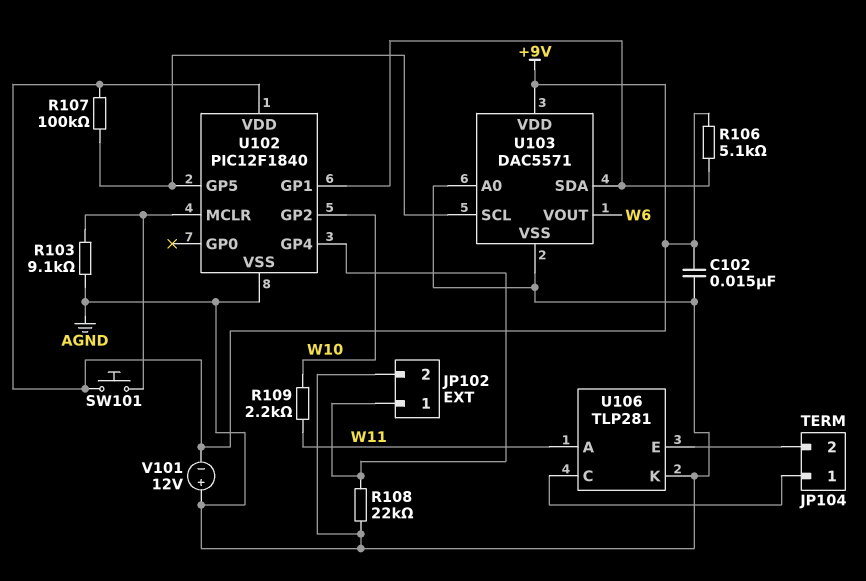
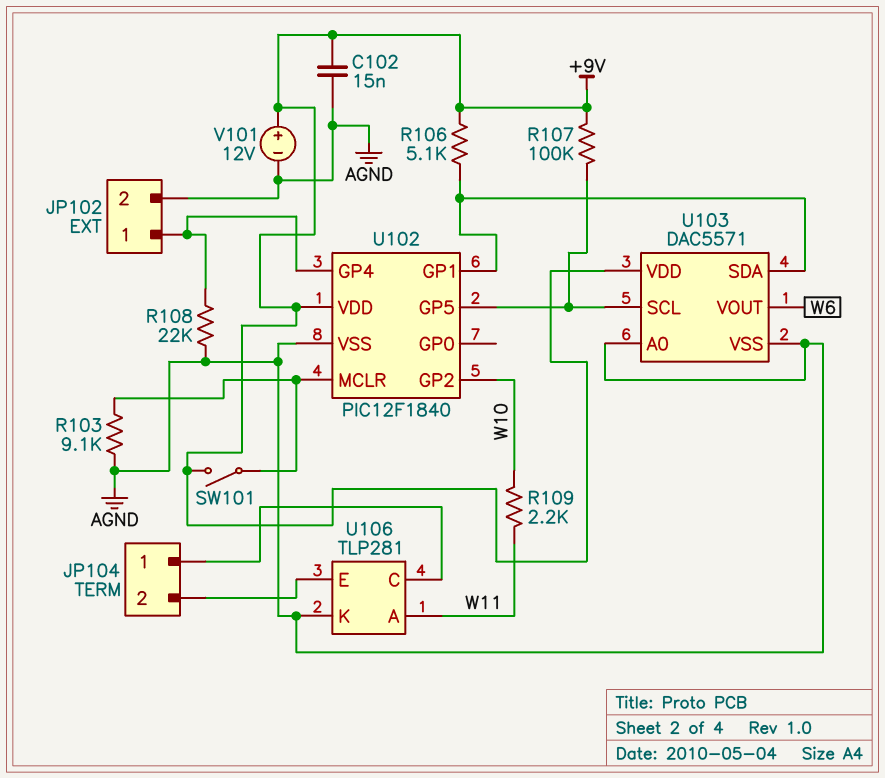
SW101: button (+9V, U102/MCLR) -> switch (+9V, U102/MCLR)
V101: 12V (plus AGND, minus +9V) -> 12V (plus +9V, minus AGND)

